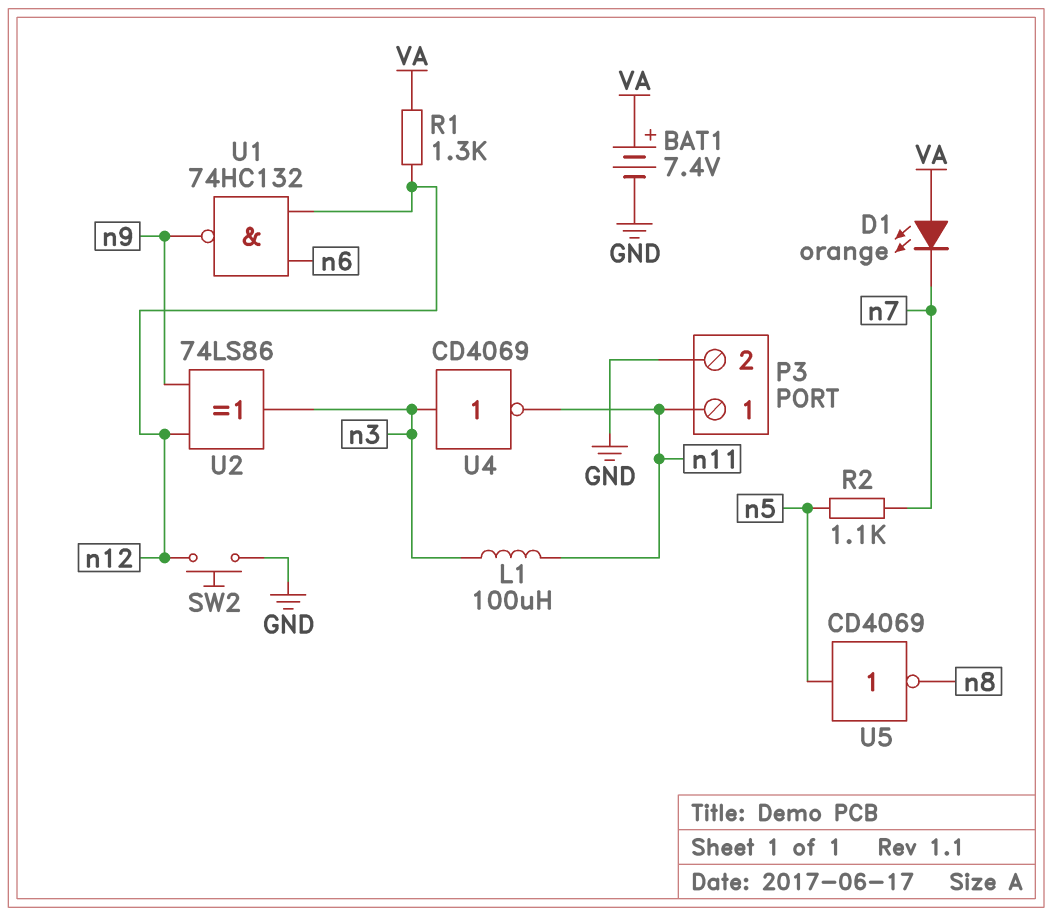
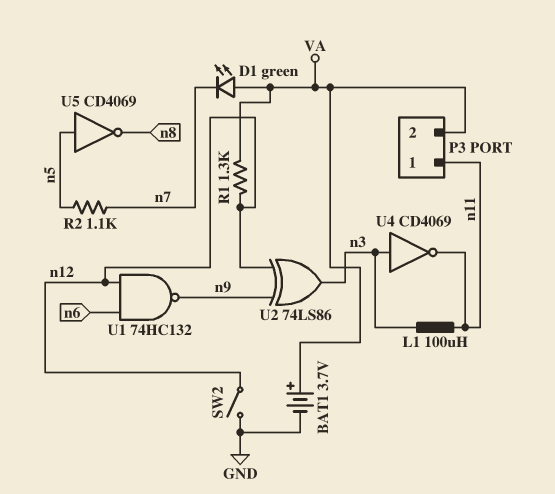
BAT1: 7.4V (plus VA, minus GND) -> 3.7V (plus VA, minus GND)
D1: LED orange (A VA, K n7) -> LED green (A VA, K n7)
P3 pin 2: GND -> VA
SW2: button (GND, n12) -> switch (GND, n12)

